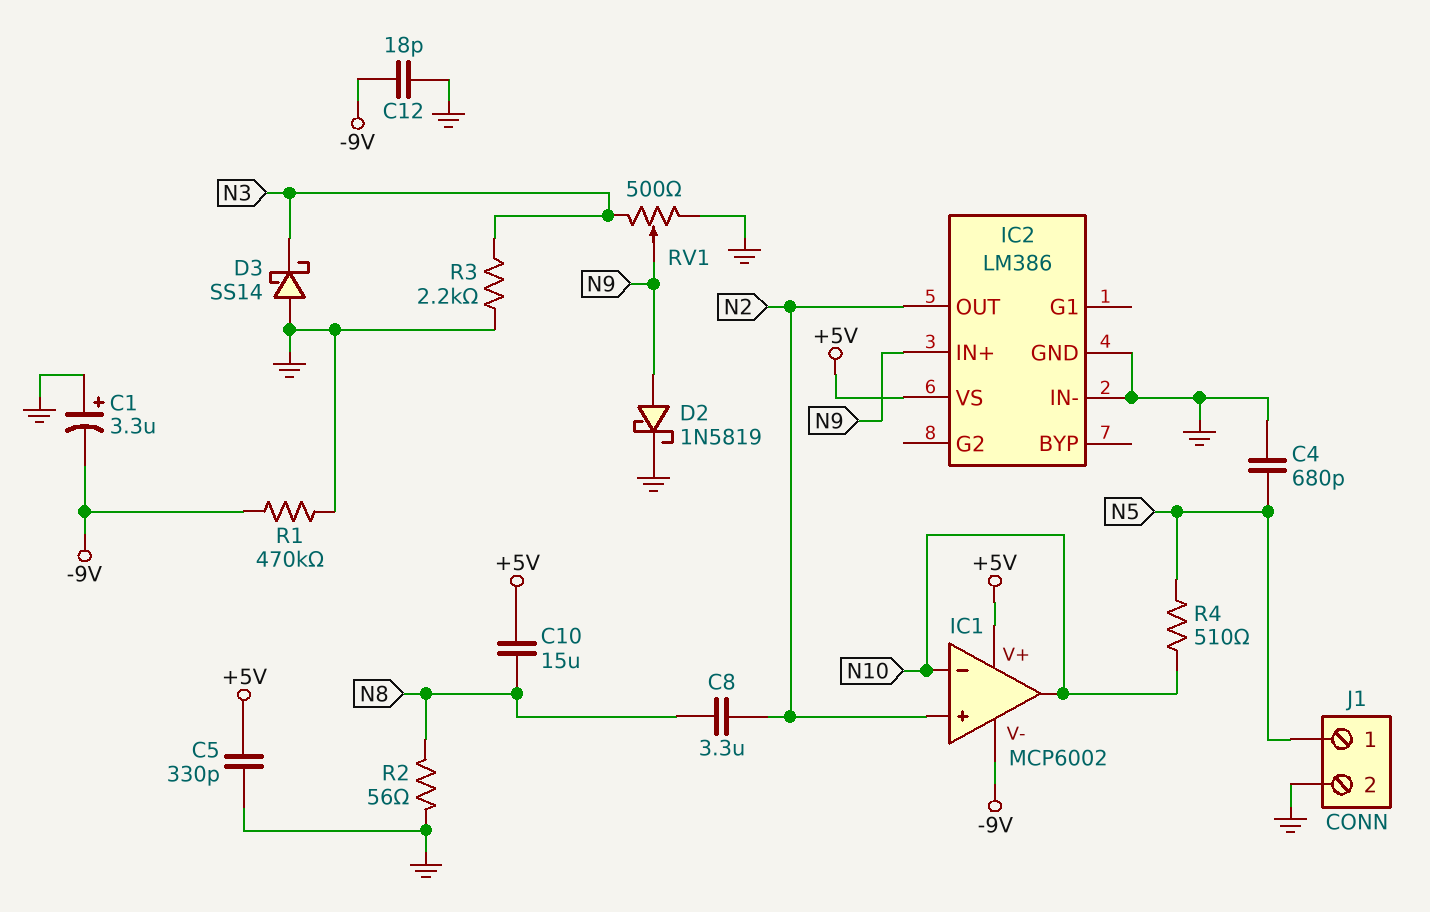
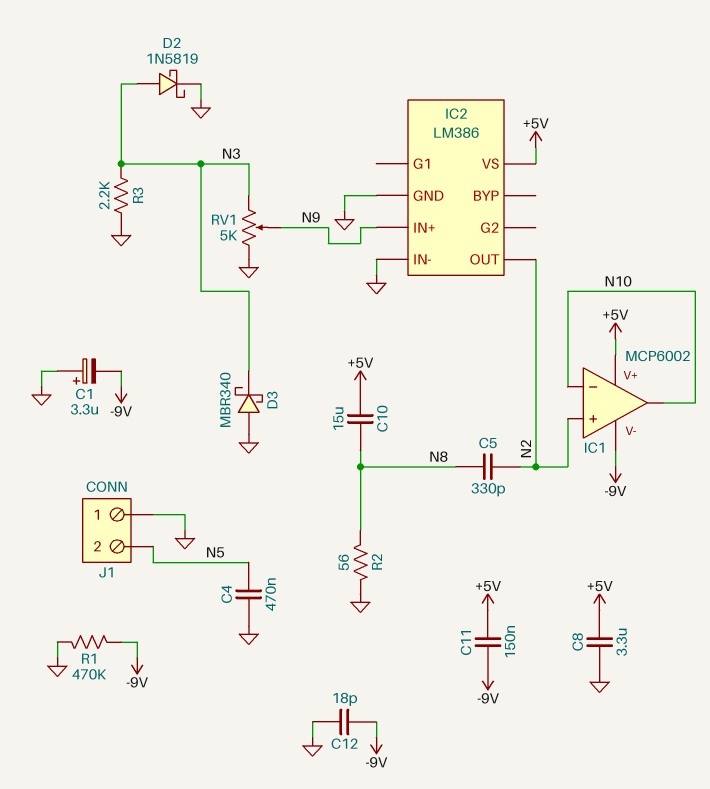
C4: 680pF (GND, N5) -> 470nF (GND, N5)
C5: 330pF (+5V, GND) -> 330pF (N2, N8)
C8: 3.3uF (N2, N8) -> 3.3uF (+5V, GND)
C11: none -> 150nF (+5V, -9V)
D2: schottky 1N5819 (A N9, K GND) -> schottky 1N5819 (A N3, K GND)
D3: schottky SS14 (A GND, K N3) -> schottky MBR340 (A GND, K N3)
J1 pin 1: N5 -> GND
J1 pin 2: GND -> N5
R4: 510 (N5, N10) -> none
RV1: 500 (GND, N3, wiper N9) -> 5k (GND, N3, wiper N9)

